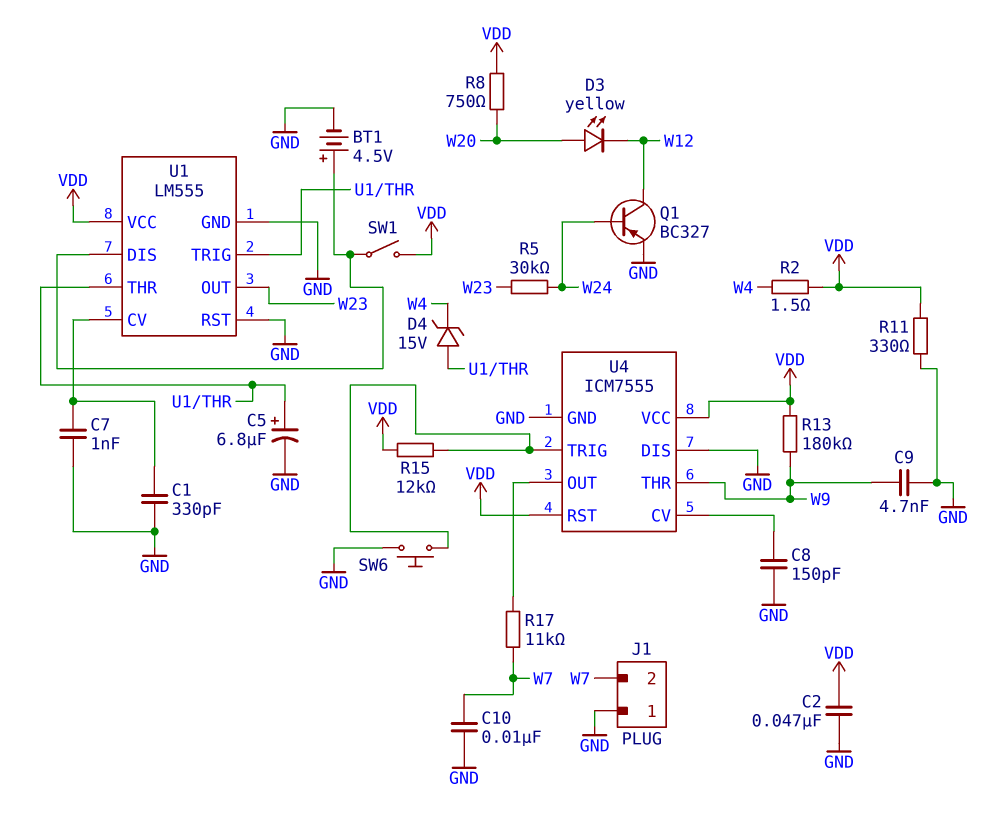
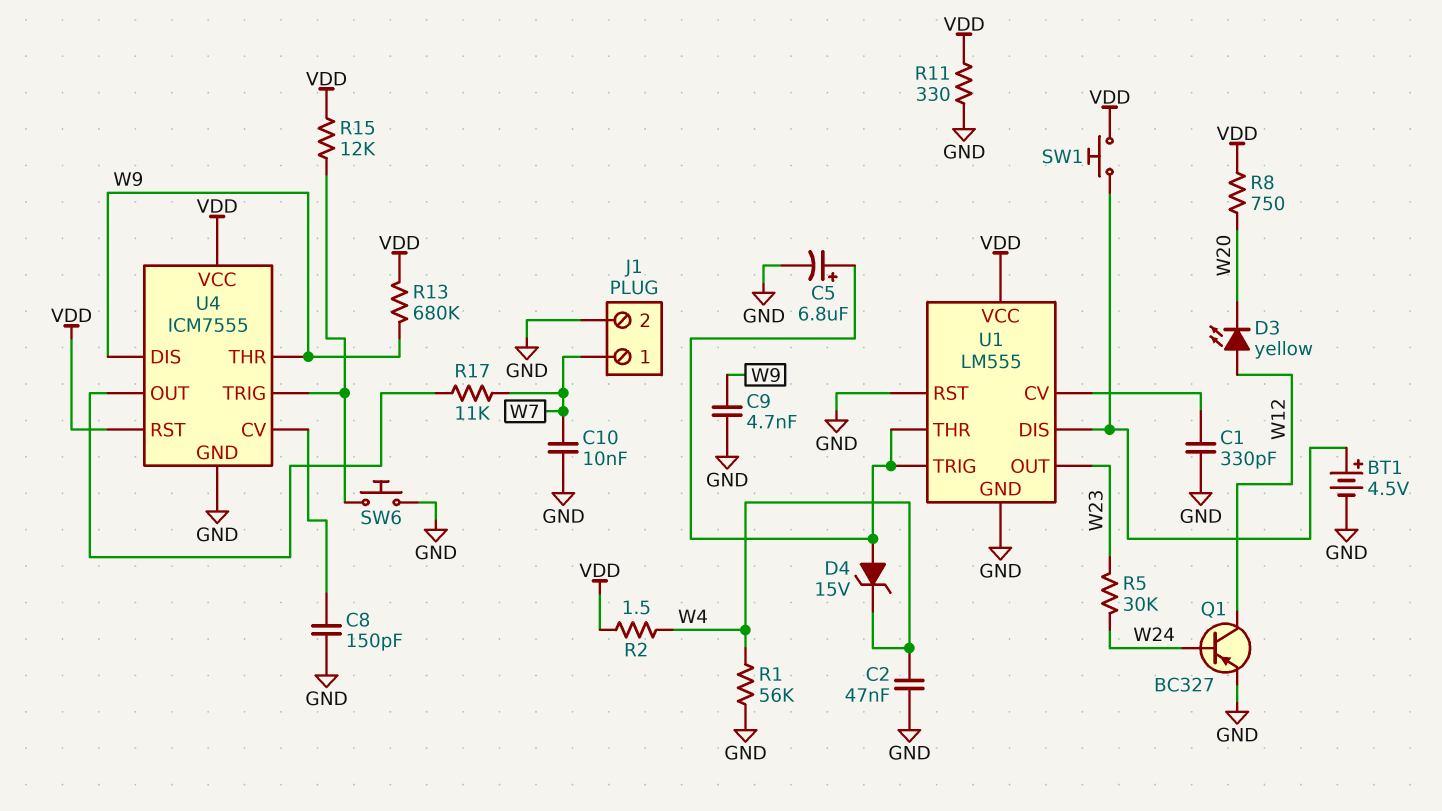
C2: 47nF (GND, VDD) -> 47nF (GND, W4)
C7: 1nF (GND, U1/CV) -> none
D3: LED yellow (A W20, K W12) -> LED yellow (A W12, K W20)
J1 pin 1: GND -> W7
J1 pin 2: W7 -> GND
R1: none -> 56k (GND, W4)
R13: 180k (VDD, W9) -> 680k (VDD, W9)
SW1: switch (U1/DIS, VDD) -> button (U1/DIS, VDD)
U4 pin DIS: GND -> W9

